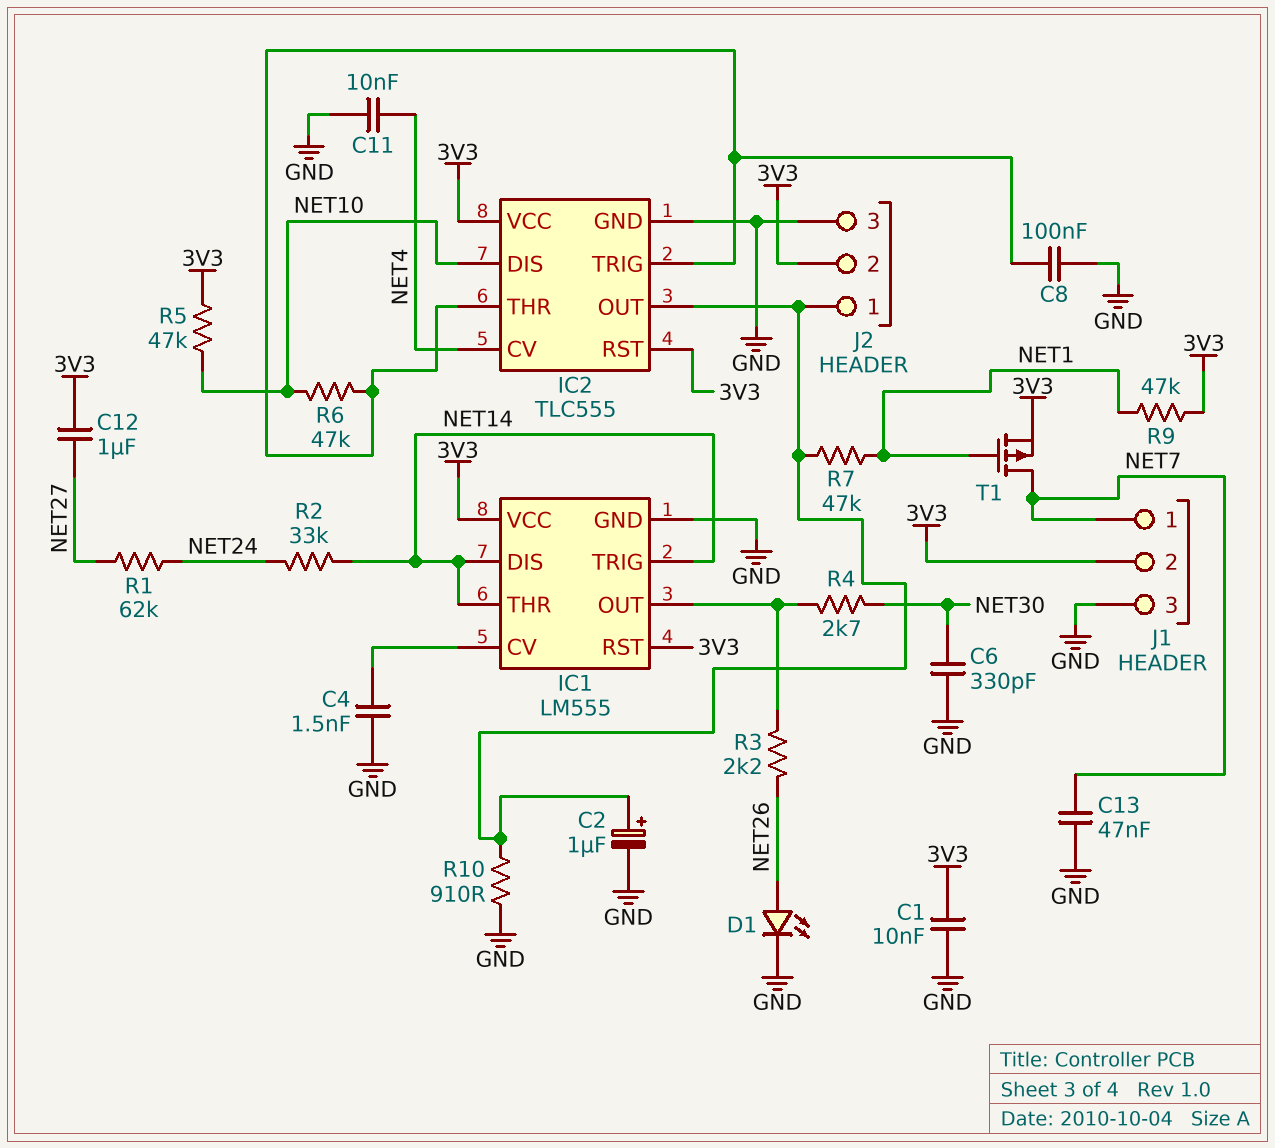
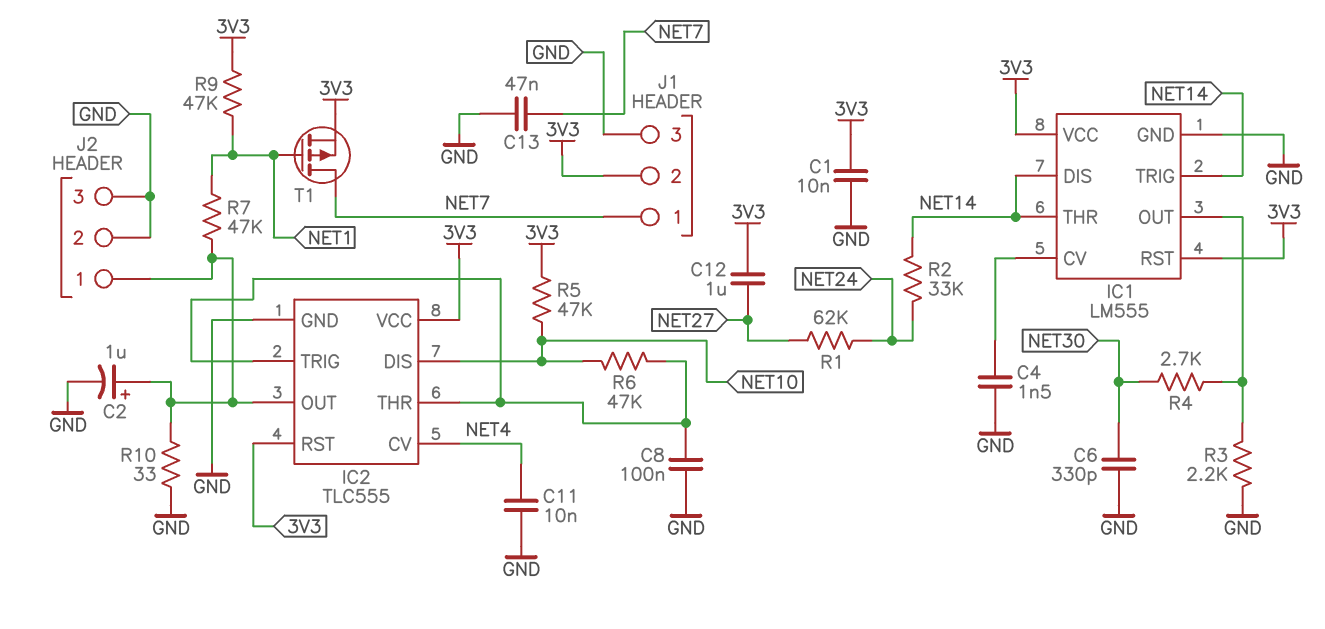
D1: LED (A NET26, K GND) -> none
J2 pin 2: 3V3 -> GND
R3: 2.2k (IC1/OUT, NET26) -> 2.2k (GND, IC1/OUT)
R10: 910 (GND, IC2/OUT) -> 33 (GND, IC2/OUT)

